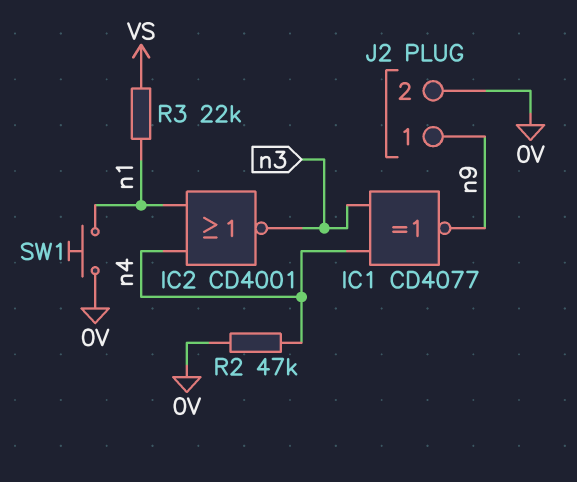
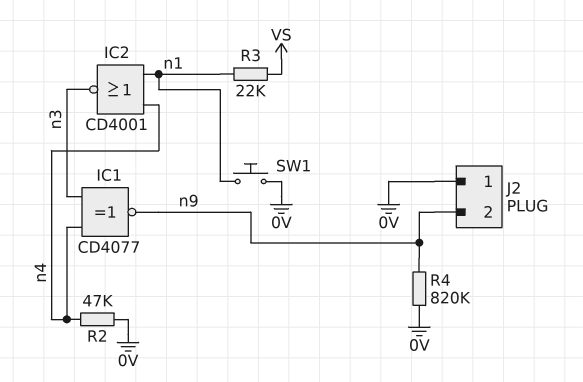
J2 pin 1: n9 -> 0V
J2 pin 2: 0V -> n9
R4: none -> 820k (0V, n9)

